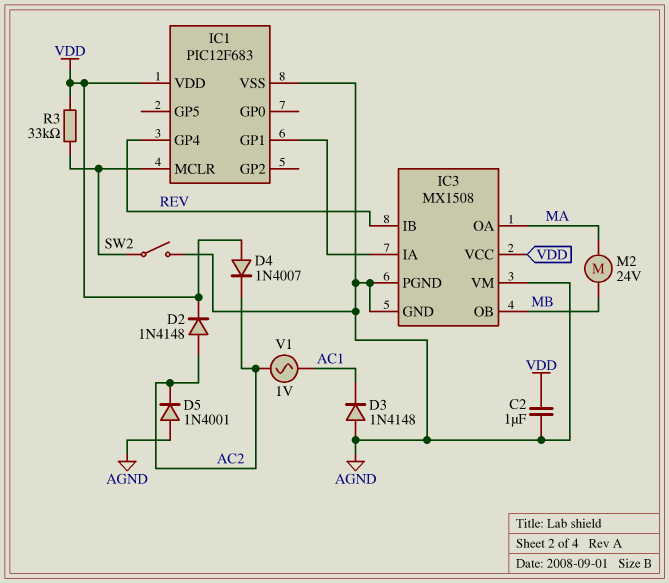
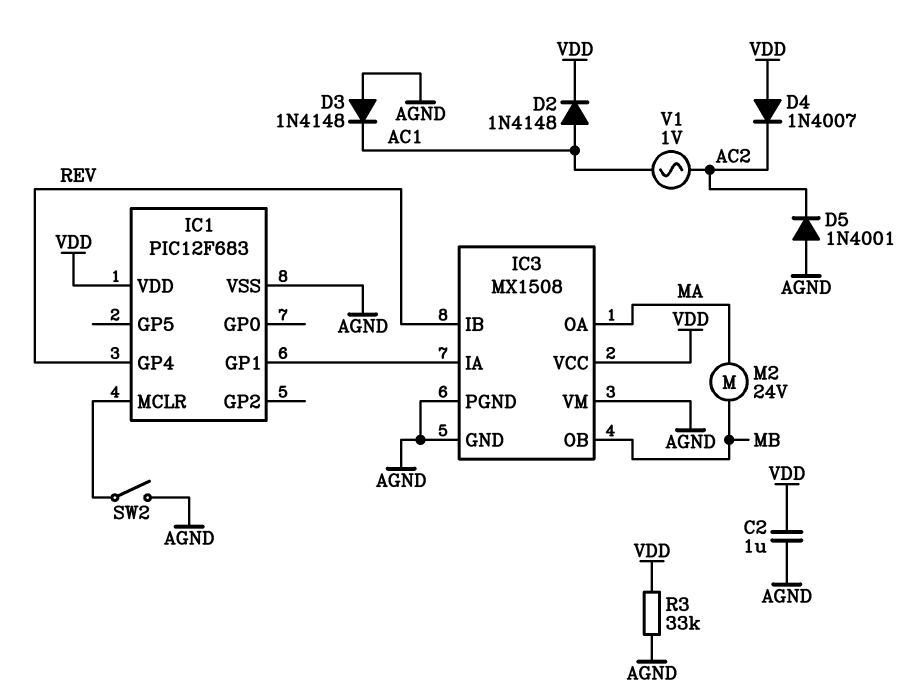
D2: diode 1N4148 (A AC2, K VDD) -> diode 1N4148 (A AC1, K VDD)
R3: 33k (IC1/MCLR, VDD) -> 33k (AGND, VDD)

